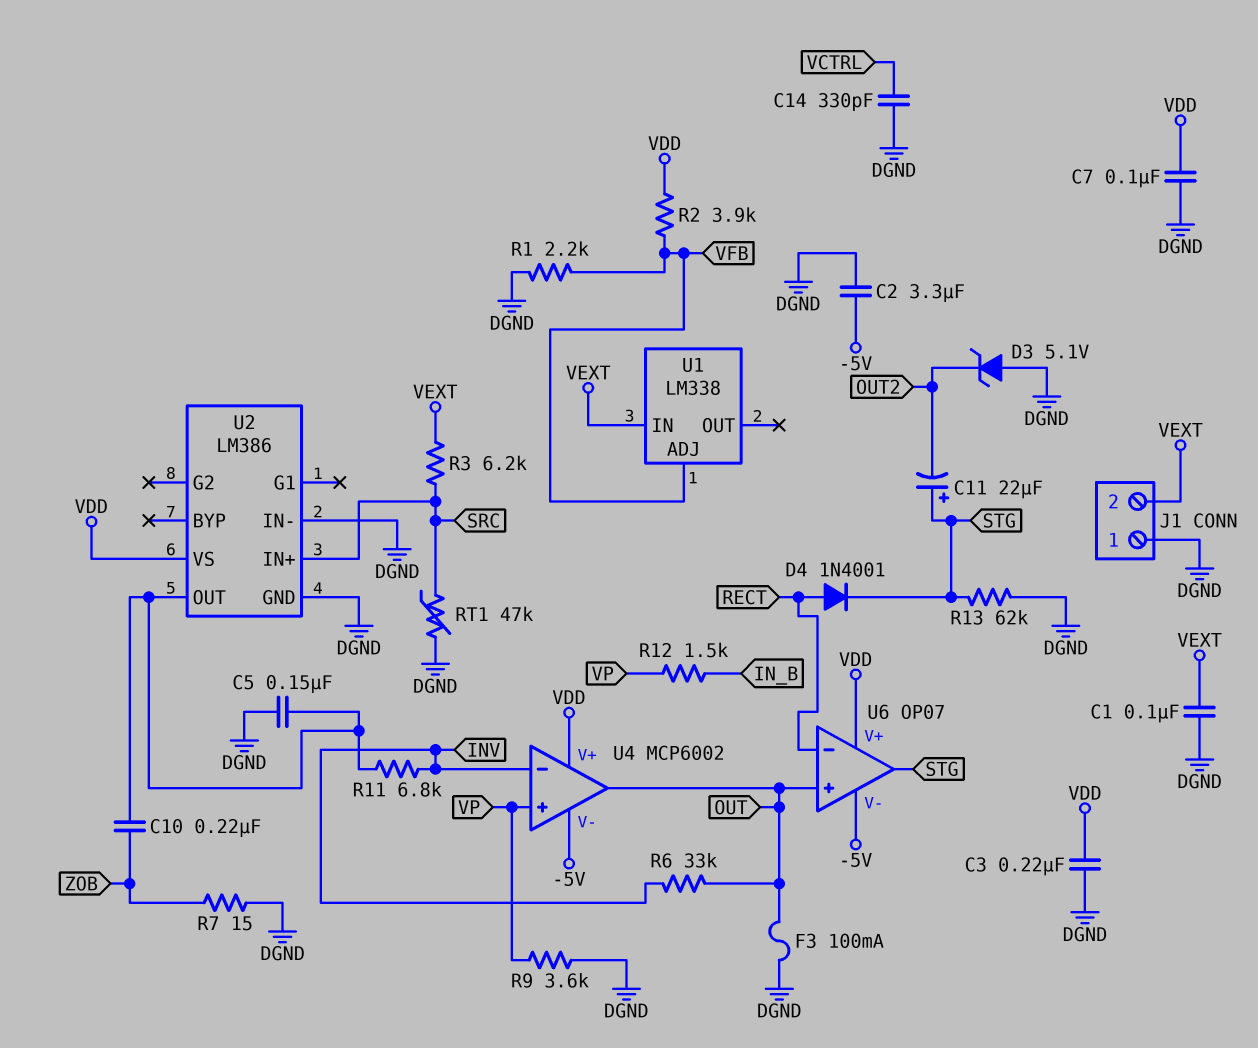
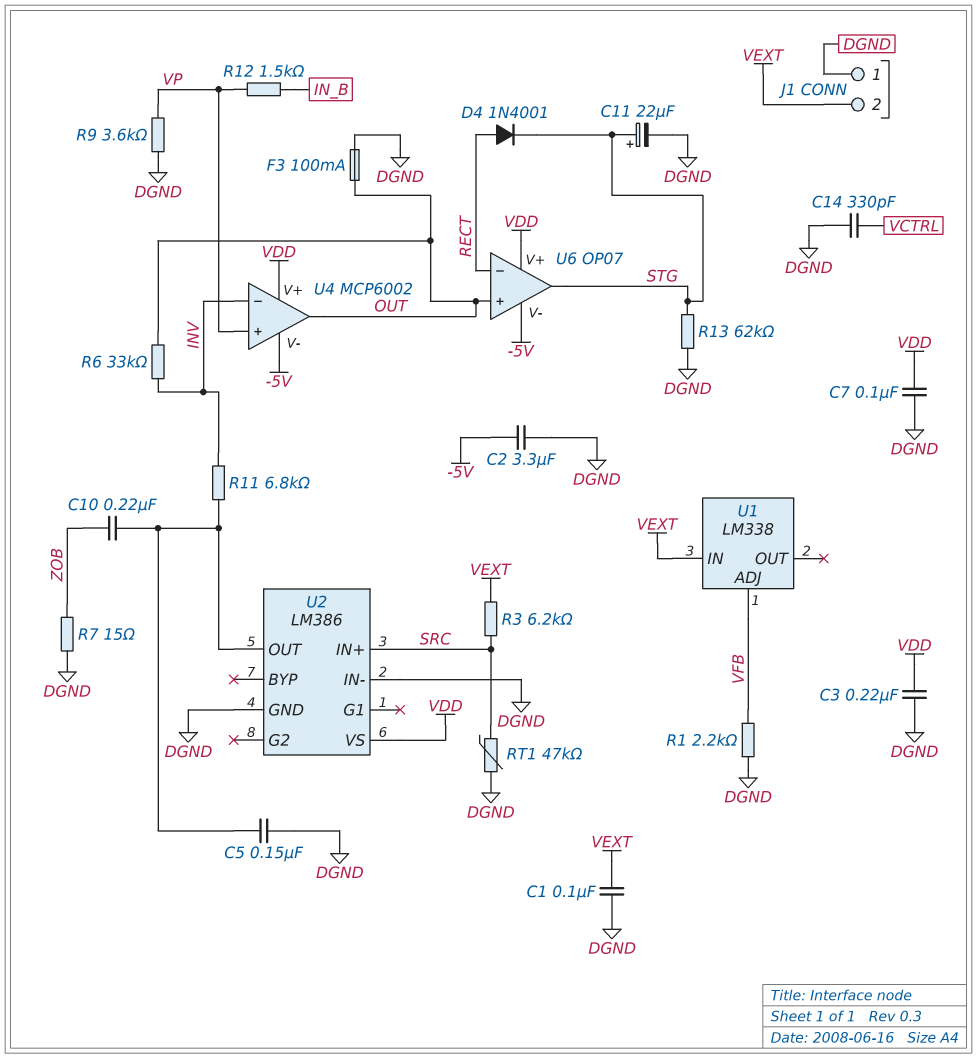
C11: 22uF (plus STG, minus OUT2) -> 22uF (plus STG, minus DGND)
D3: zener 5.1V (A DGND, K OUT2) -> none
R2: 3.9k (VDD, VFB) -> none

